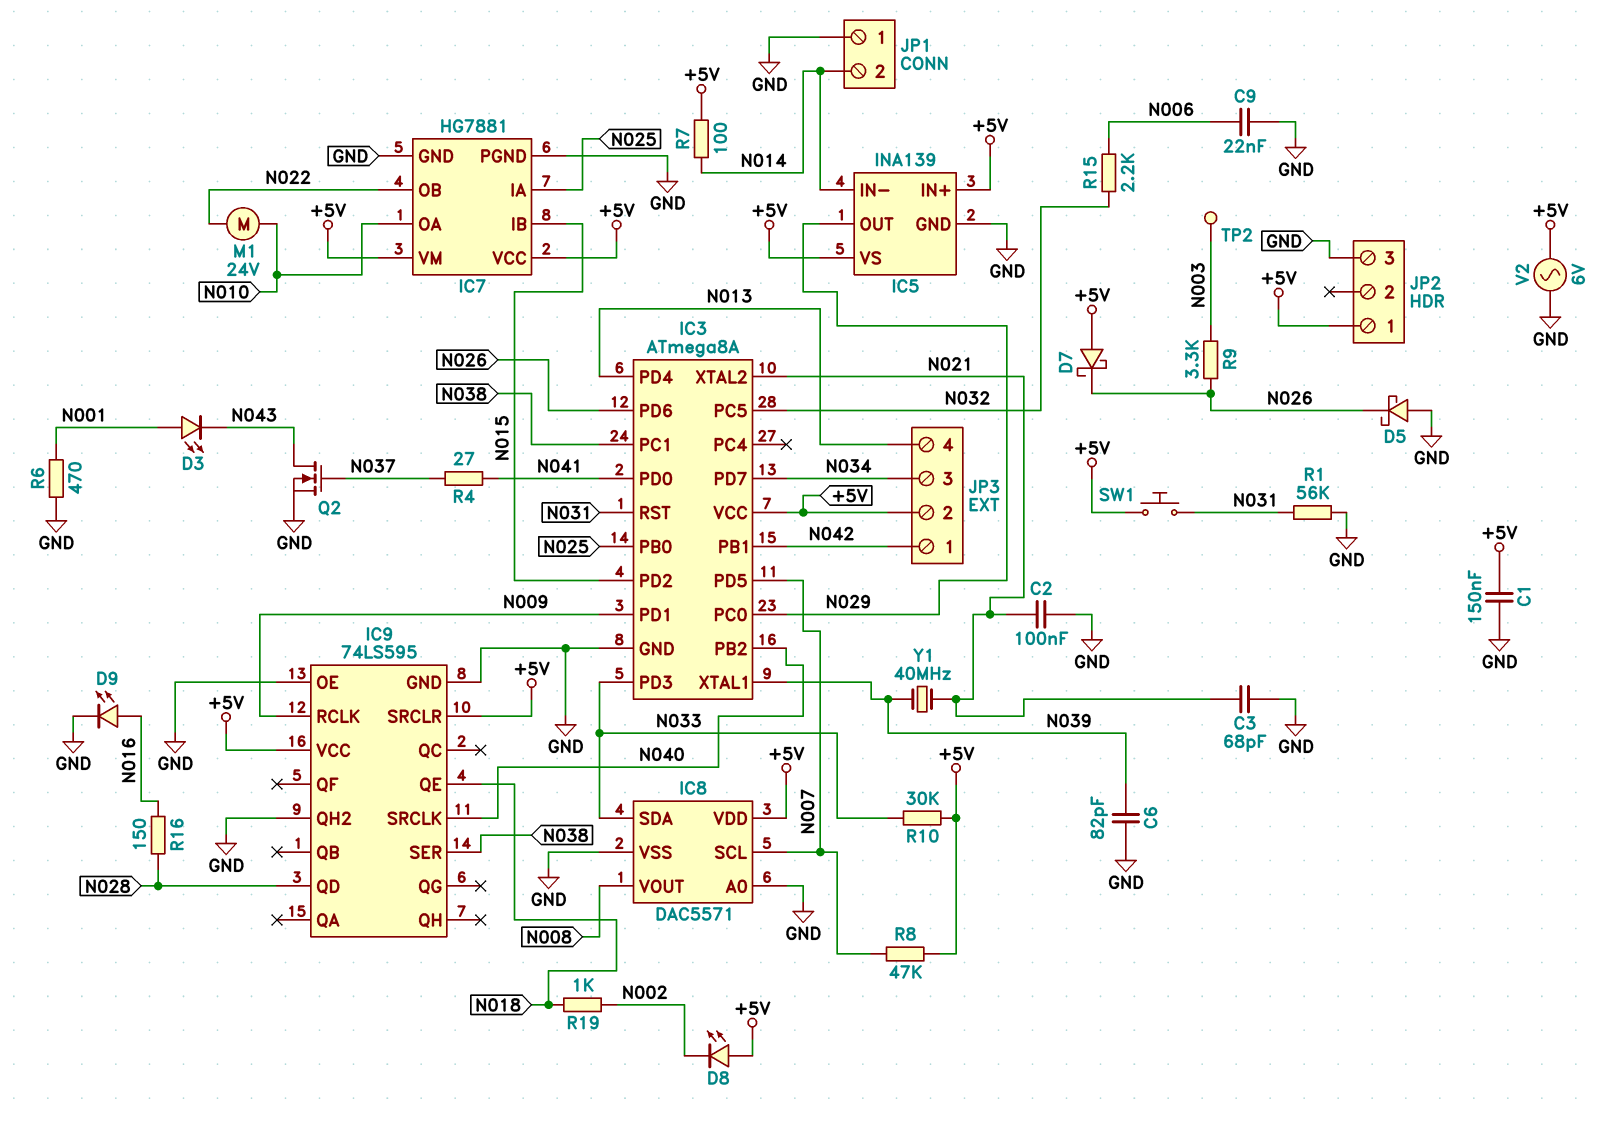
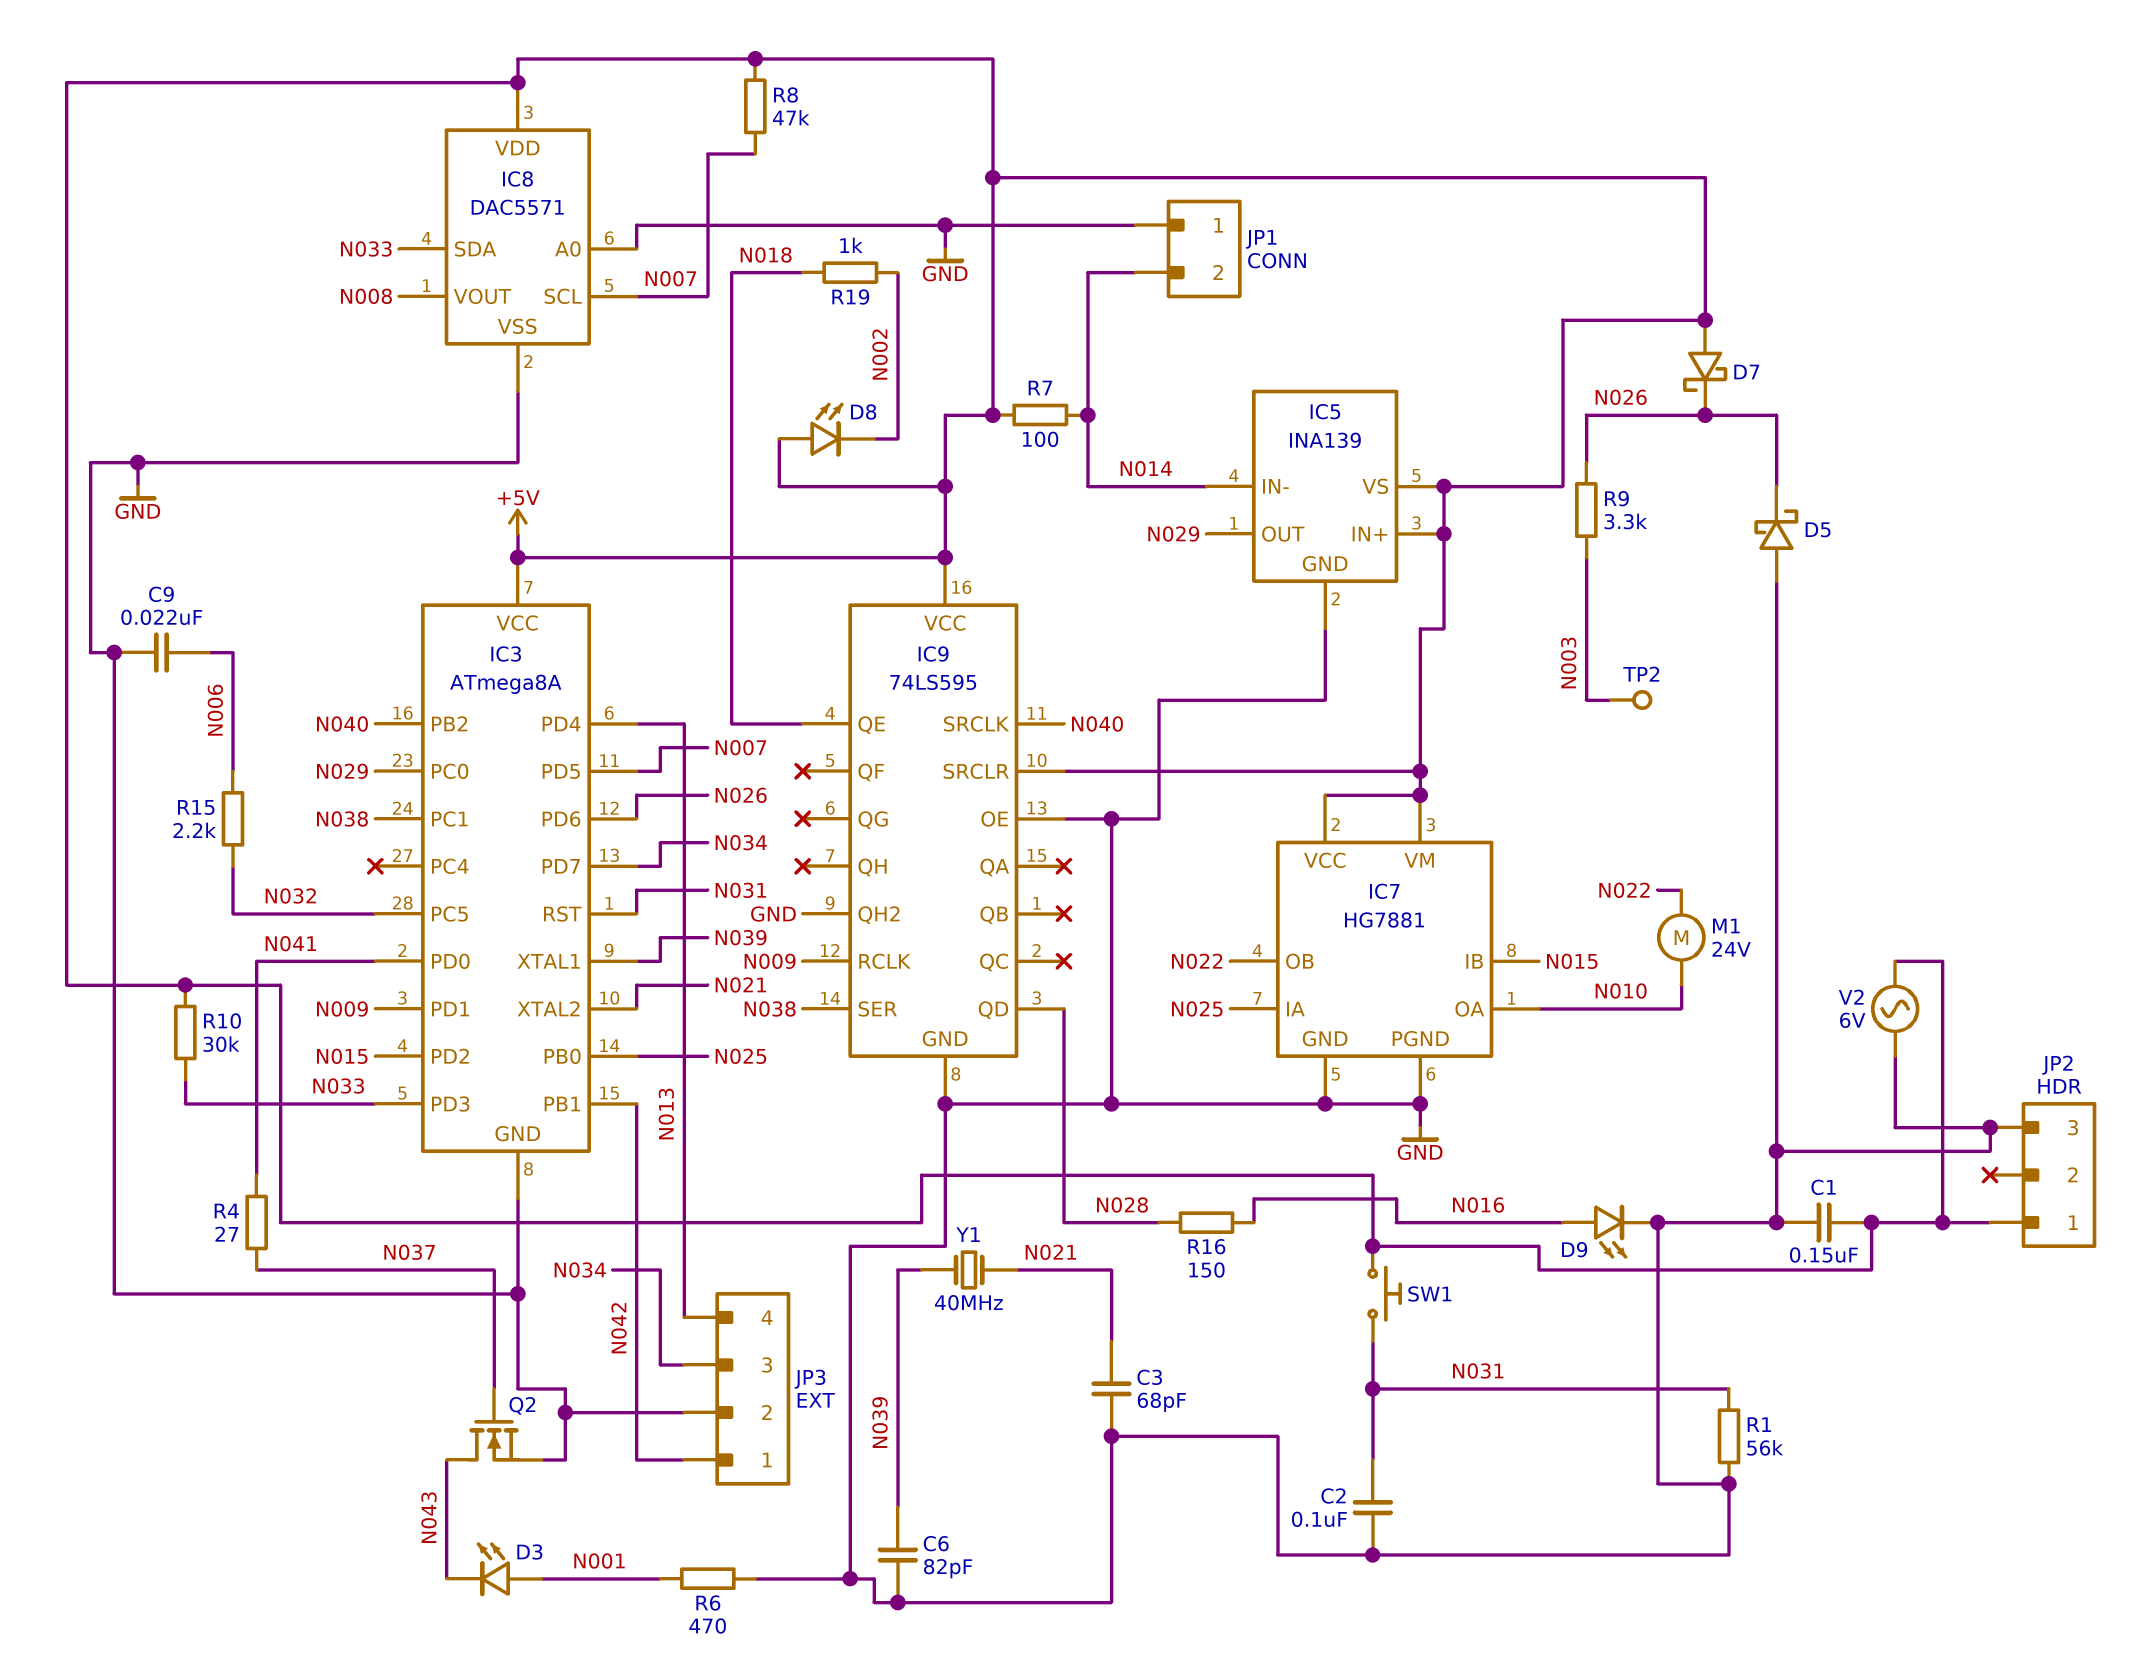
C2: 100nF (GND, N021) -> 100nF (GND, N031)
JP3 pin 2: +5V -> GND

